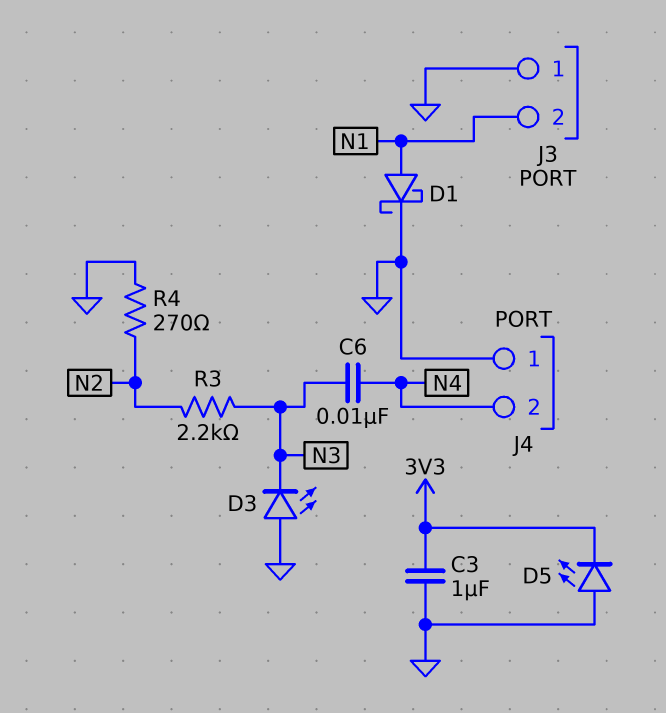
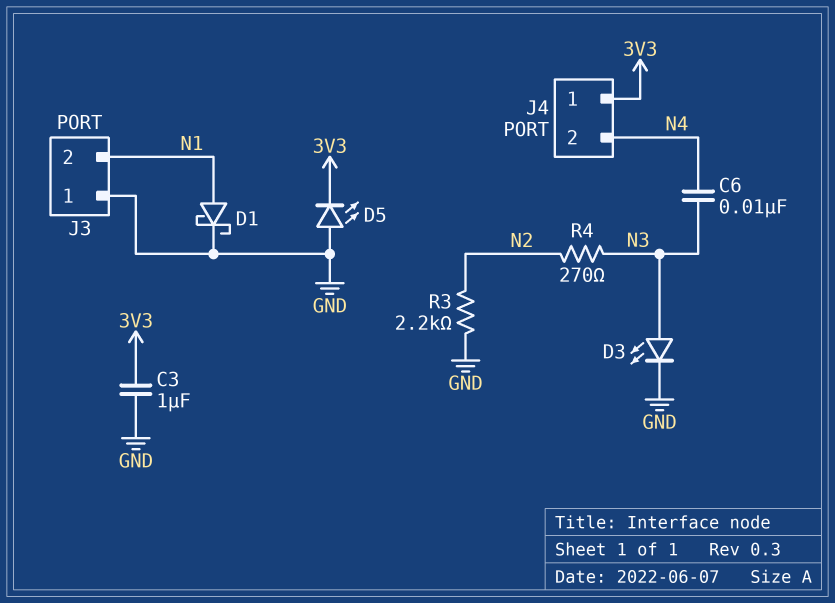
D3: LED (A GND, K N3) -> LED (A N3, K GND)
J4 pin 1: GND -> 3V3
R3: 2.2k (N2, N3) -> 2.2k (GND, N2)
R4: 270 (GND, N2) -> 270 (N2, N3)

